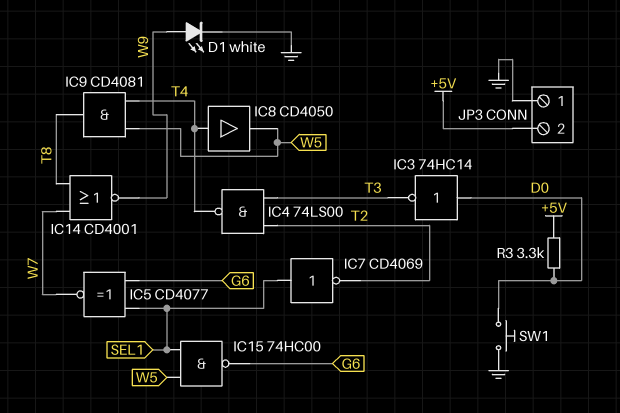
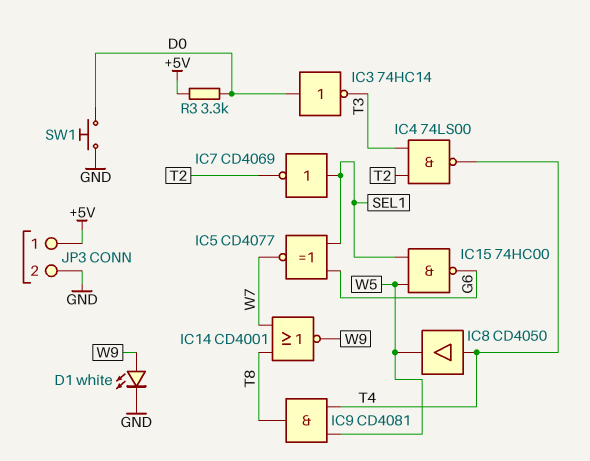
JP3 pin 1: GND -> +5V
JP3 pin 2: +5V -> GND

